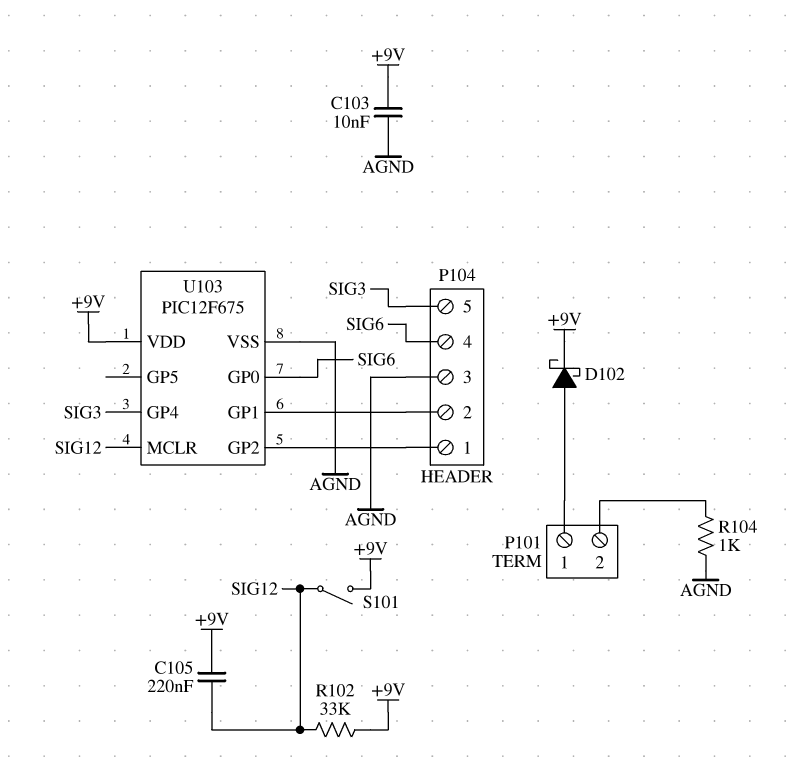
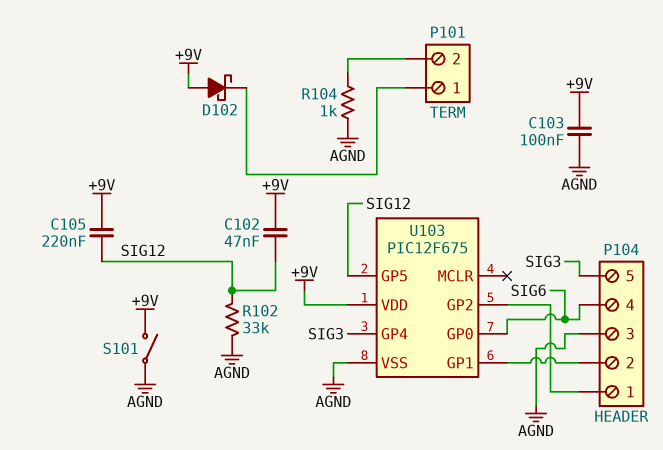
C102: none -> 47nF (+9V, SIG12)
C103: 10nF (+9V, AGND) -> 100nF (+9V, AGND)
D102: schottky (A P101/1, K +9V) -> schottky (A +9V, K P101/1)
R102: 33k (+9V, SIG12) -> 33k (AGND, SIG12)
S101: switch (+9V, SIG12) -> switch (+9V, AGND)
U103 pin GP5: none -> SIG12
U103 pin MCLR: SIG12 -> none

